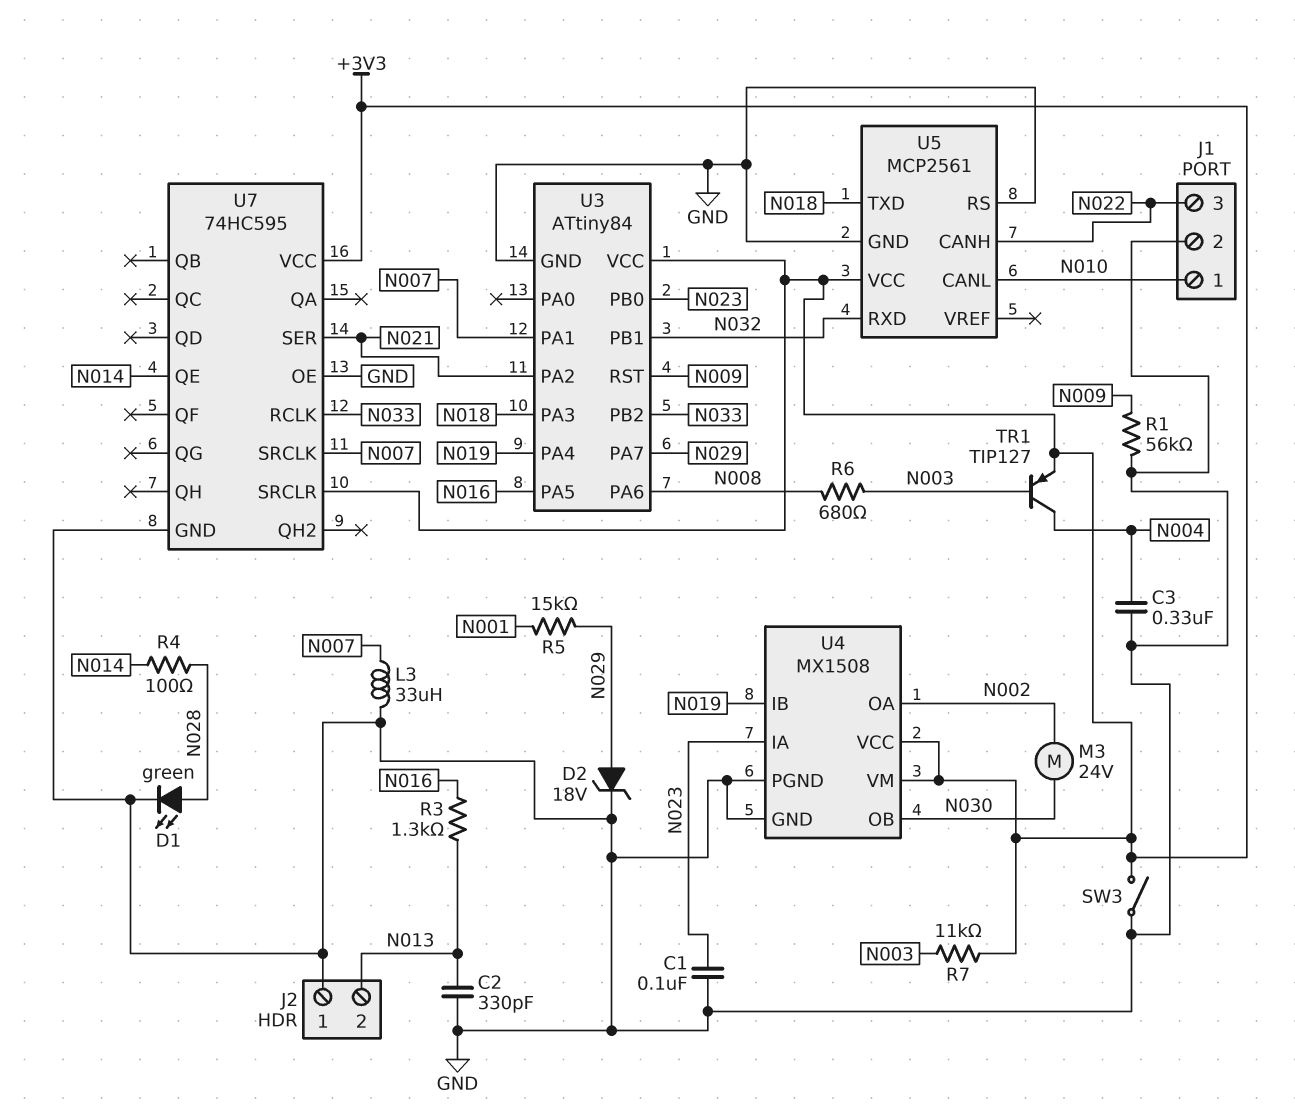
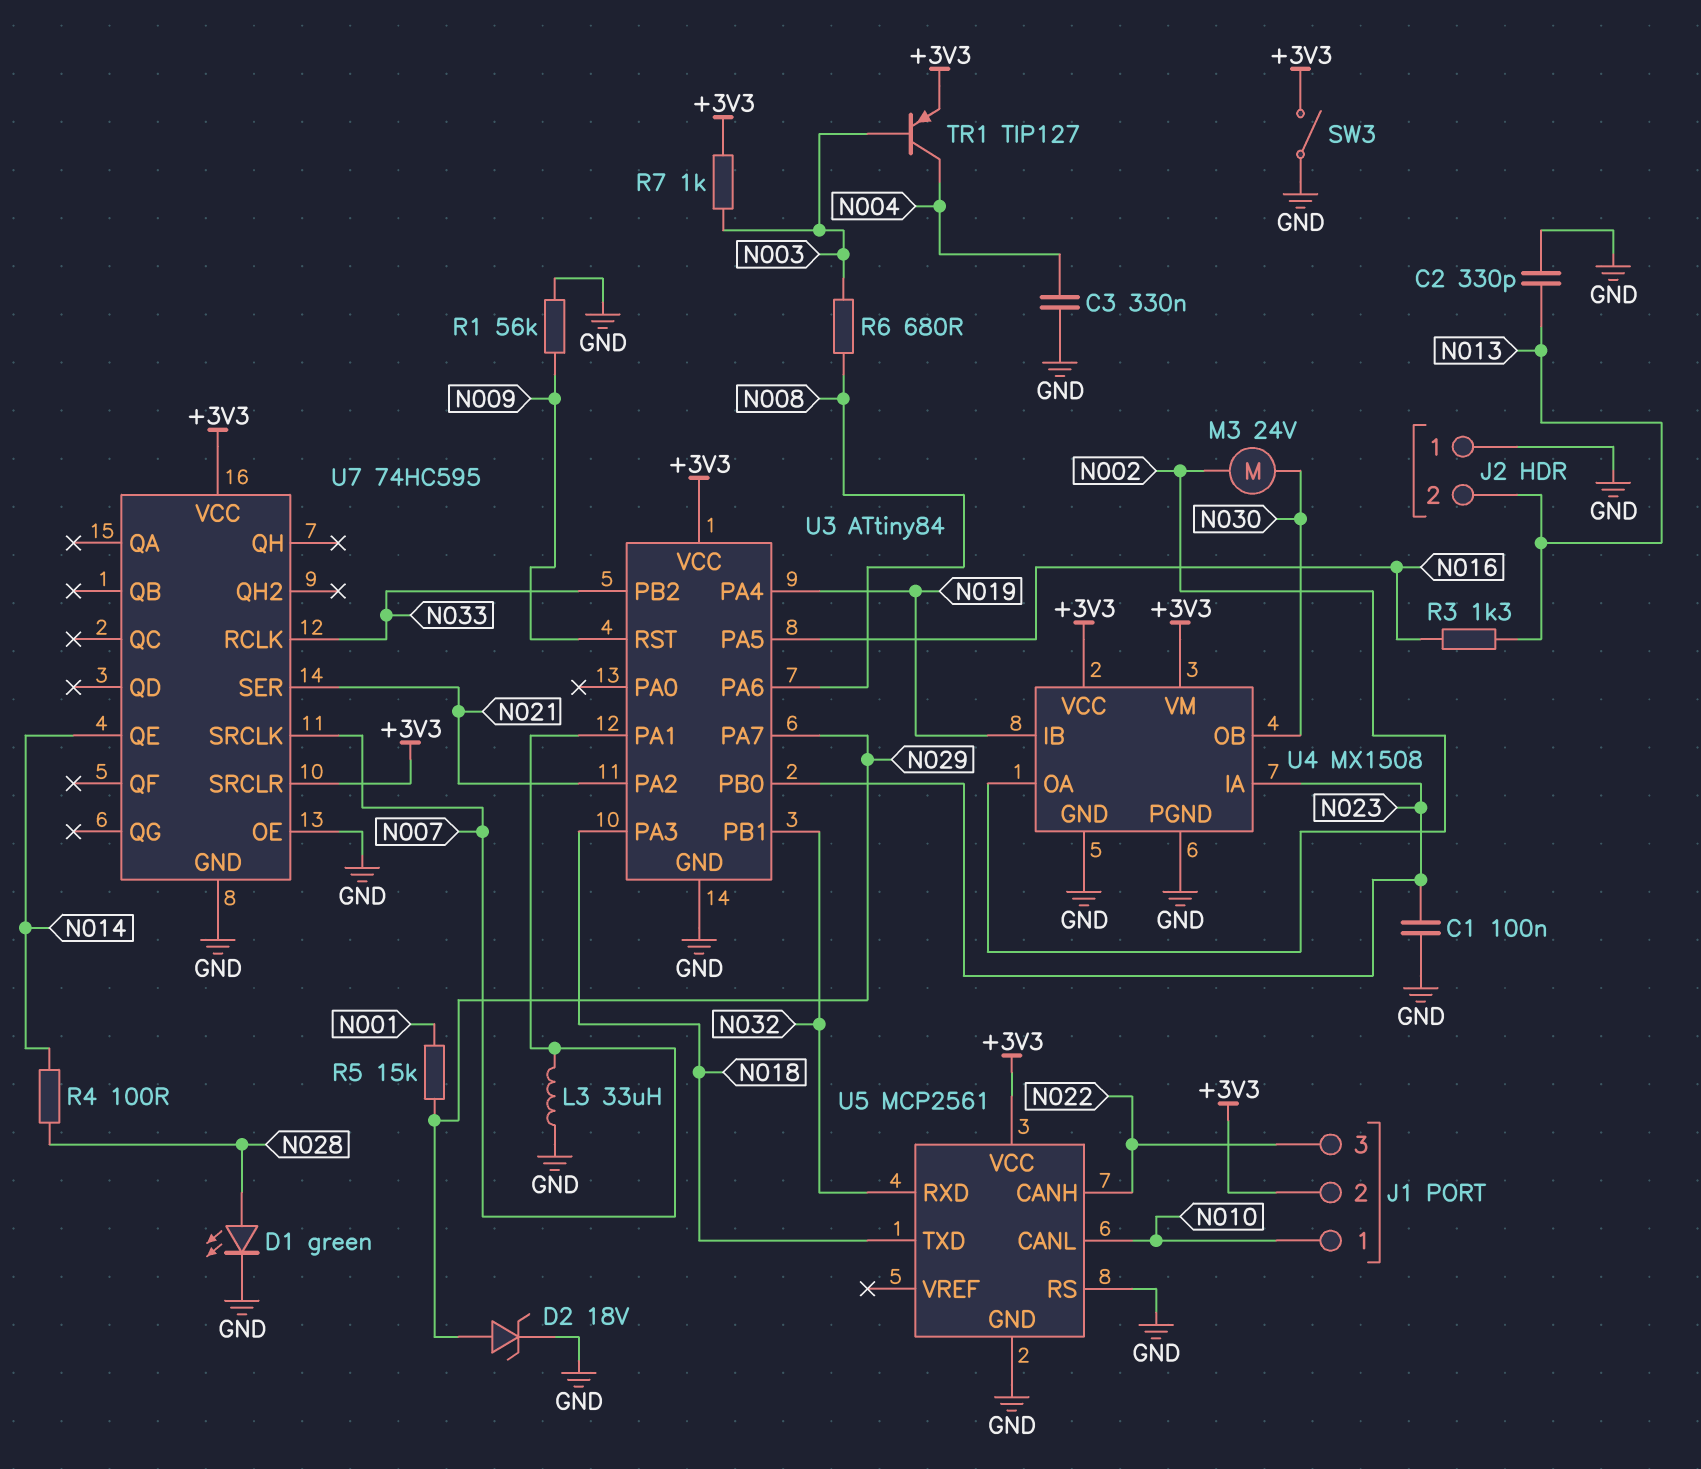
J1 pin 2: GND -> +3V3
R7: 11k (+3V3, N003) -> 1k (+3V3, N003)

